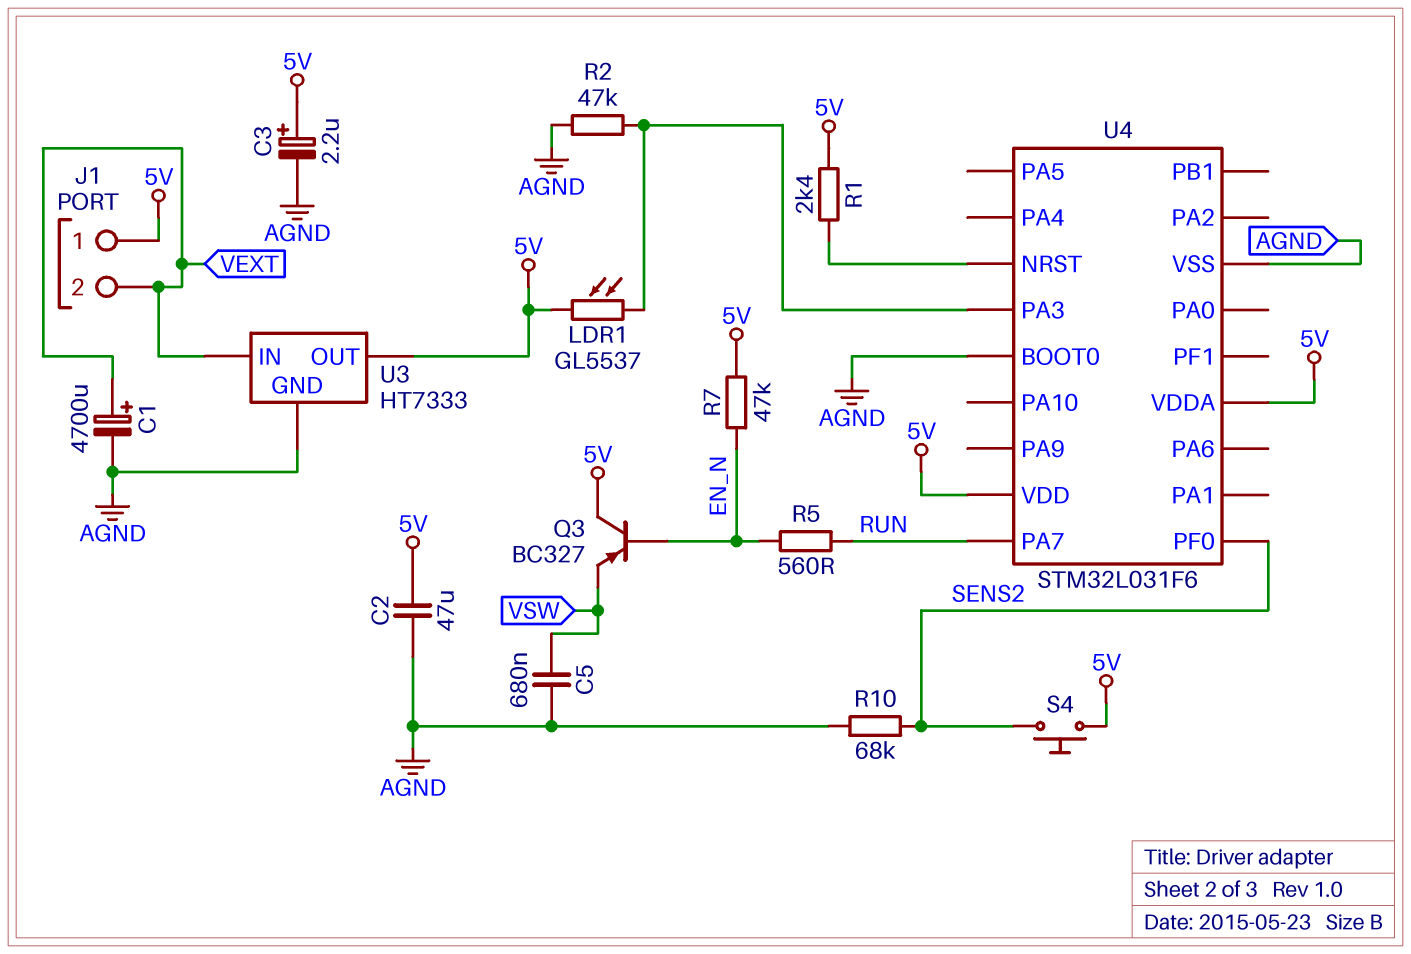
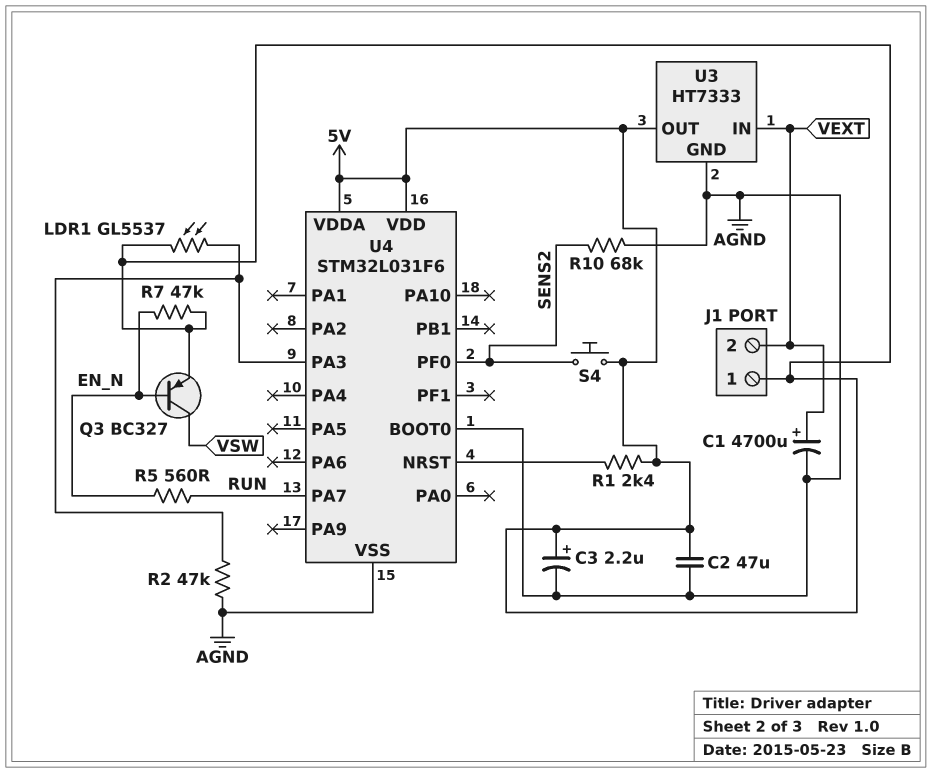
C5: 680nF (AGND, VSW) -> none
Q3: PNP BC327 (B EN_N, C 5V, E VSW) -> PNP BC327 (B EN_N, C VSW, E 5V)

